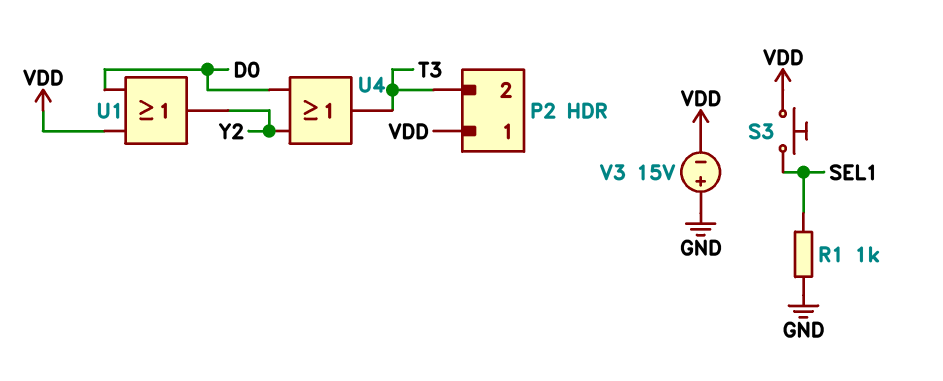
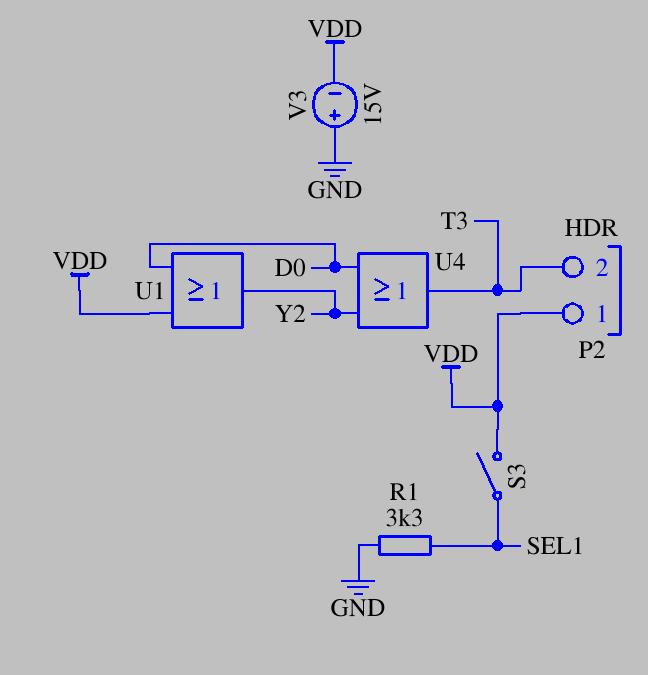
R1: 1k (GND, SEL1) -> 3.3k (GND, SEL1)
S3: button (SEL1, VDD) -> switch (SEL1, VDD)

